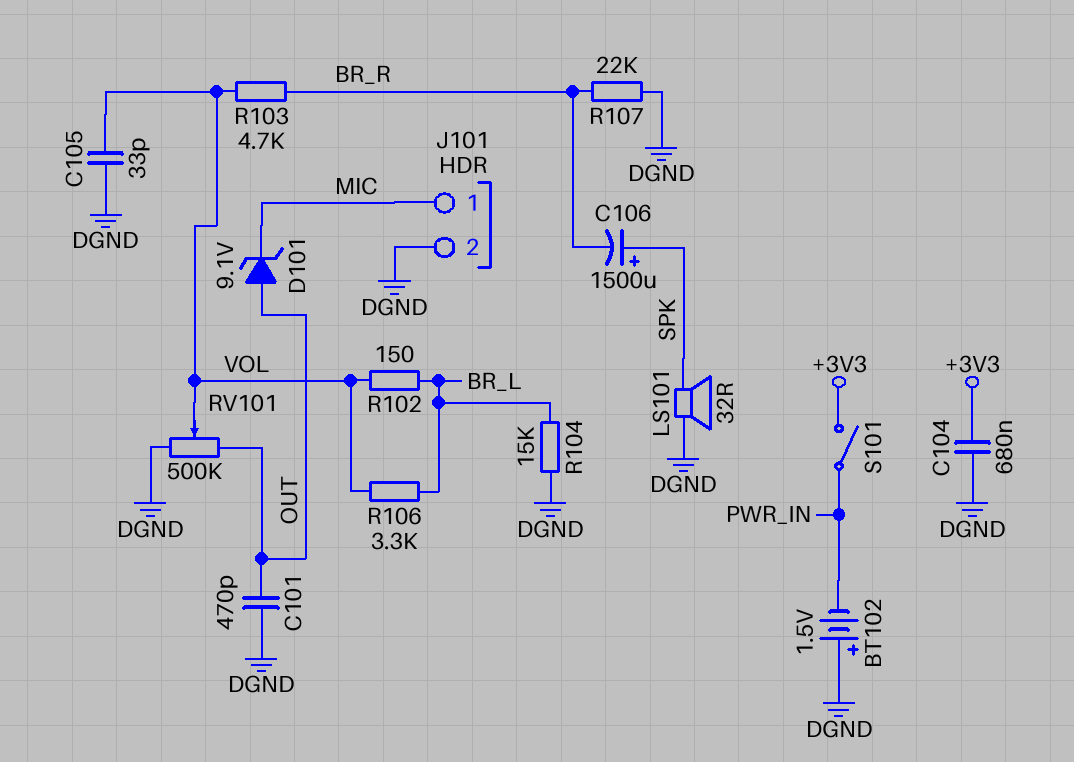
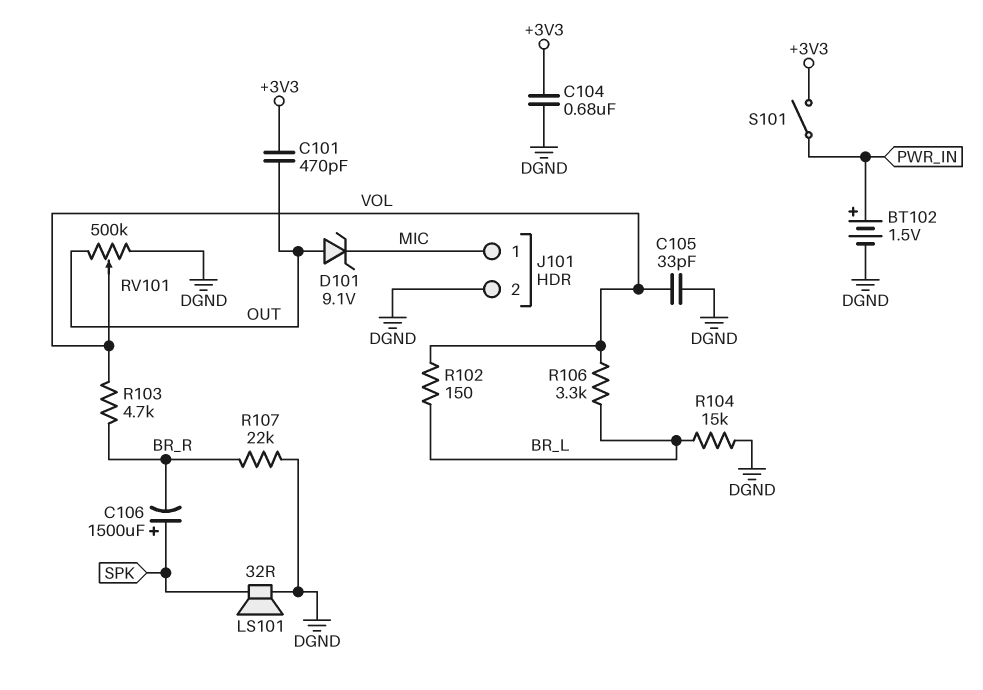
BT102: 1.5V (plus DGND, minus PWR_IN) -> 1.5V (plus PWR_IN, minus DGND)
C101: 470pF (DGND, OUT) -> 470pF (+3V3, OUT)

